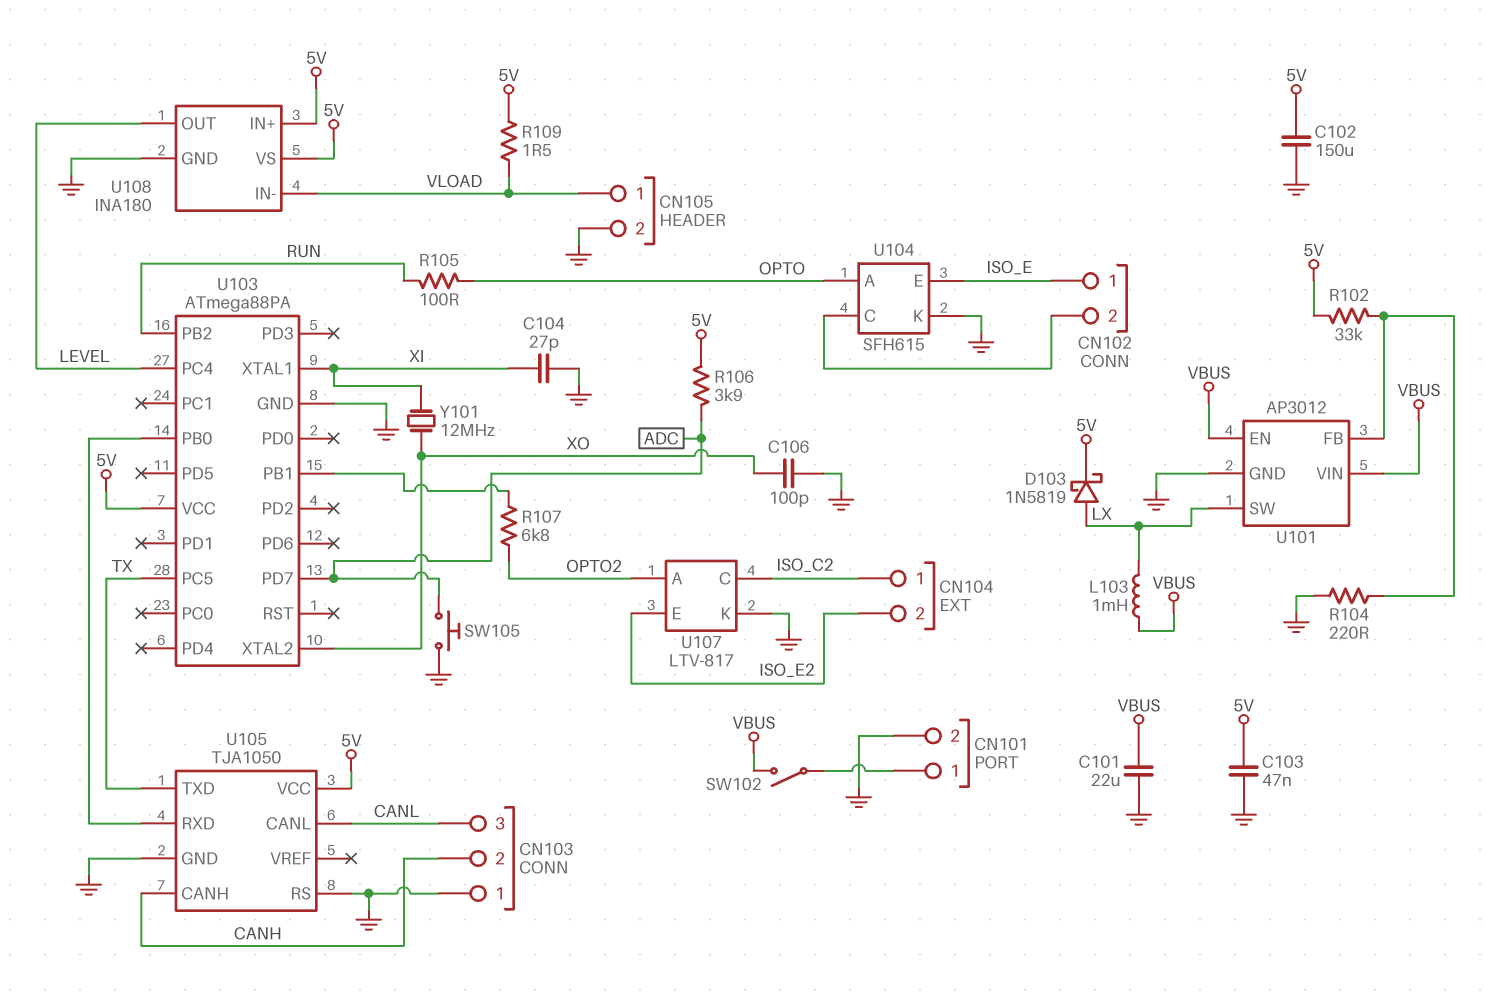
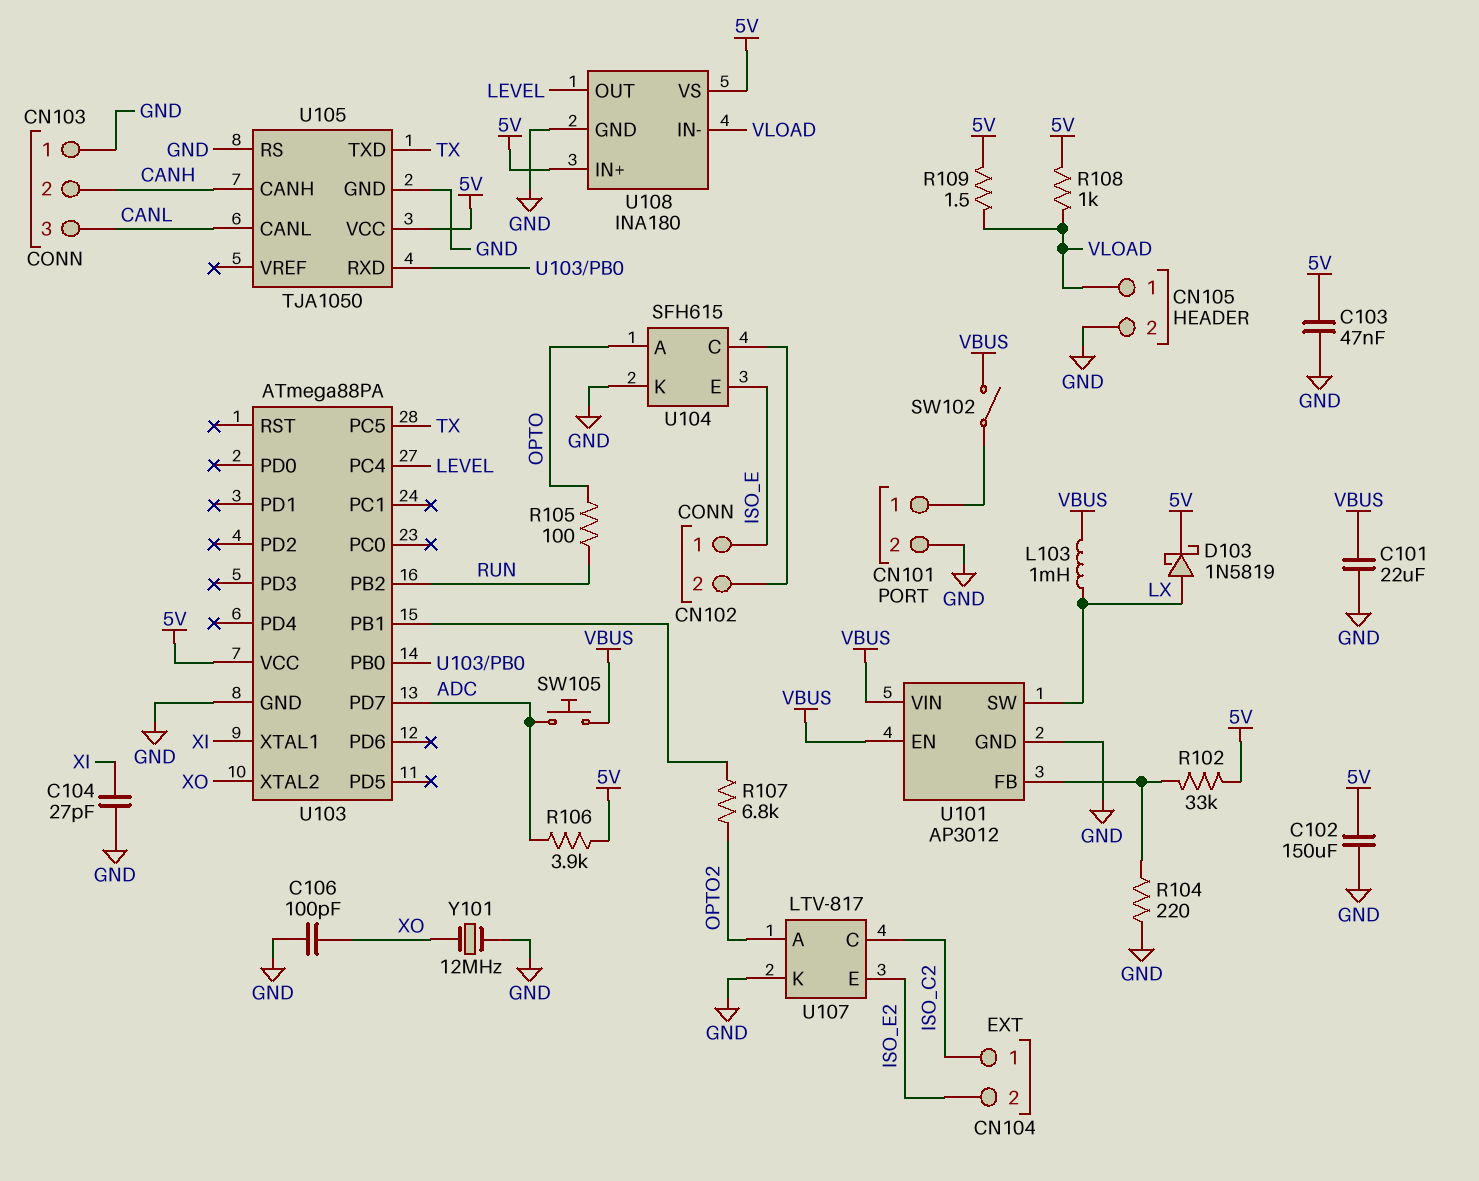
R108: none -> 1k (5V, VLOAD)
SW105: button (ADC, GND) -> button (ADC, VBUS)
Y101: 12MHz (XI, XO) -> 12MHz (GND, XO)

